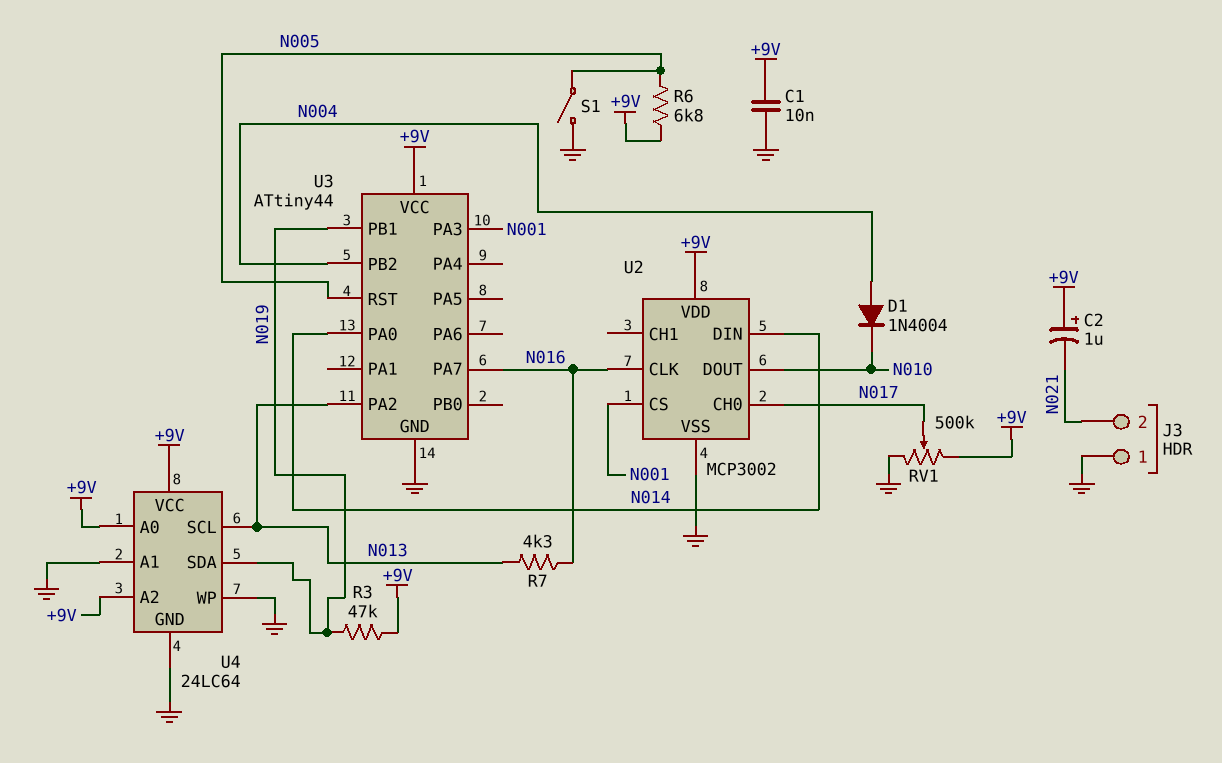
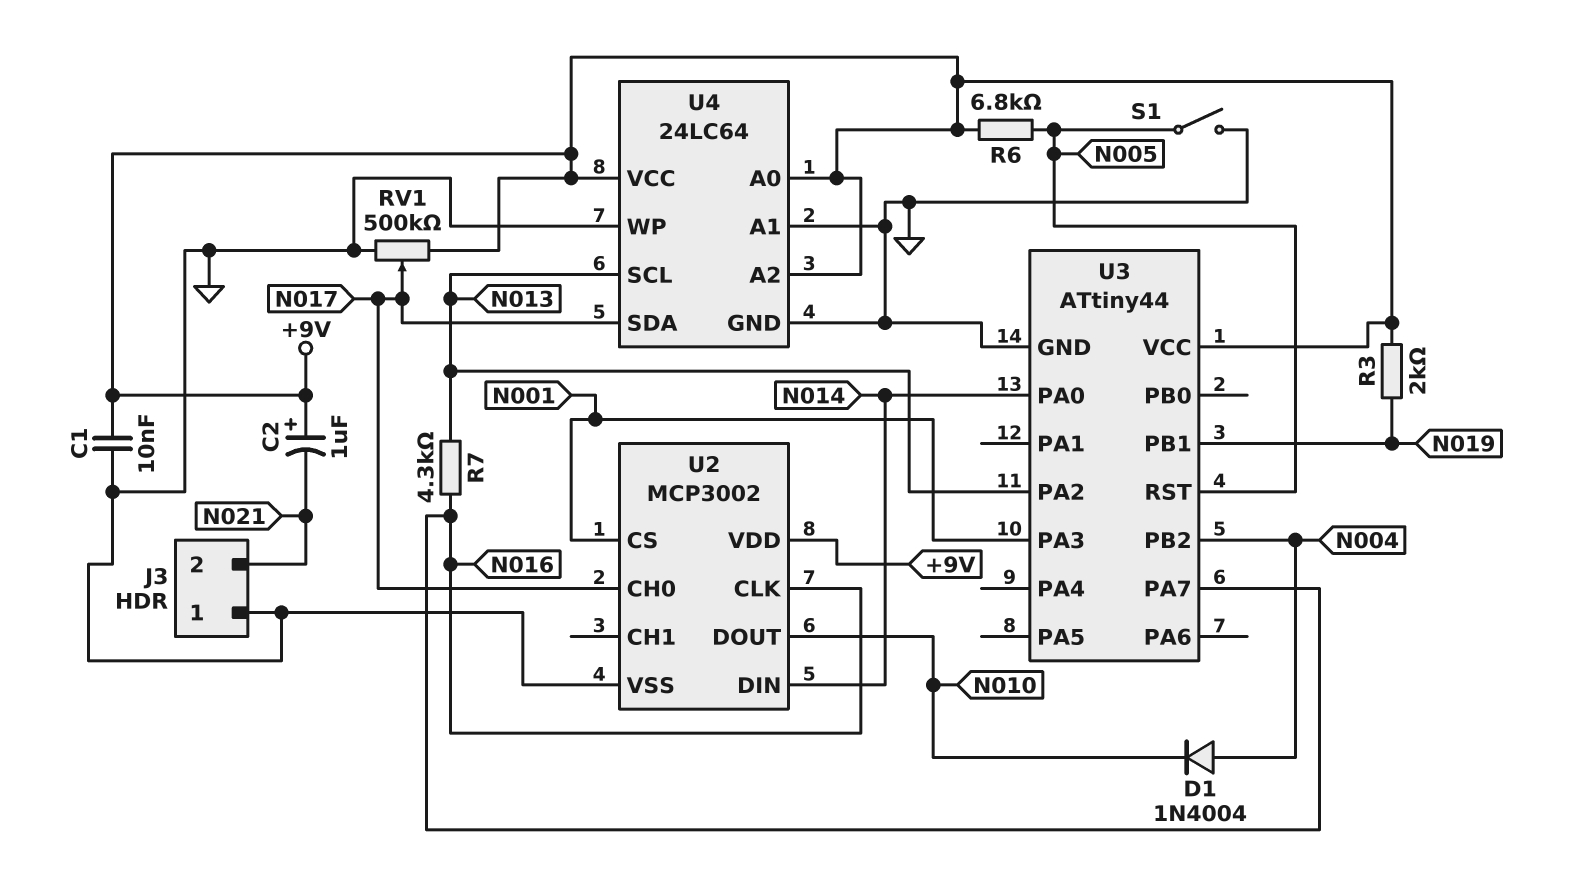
R3: 47k (+9V, N019) -> 2k (+9V, N019)
U4 pin SDA: N019 -> N017

